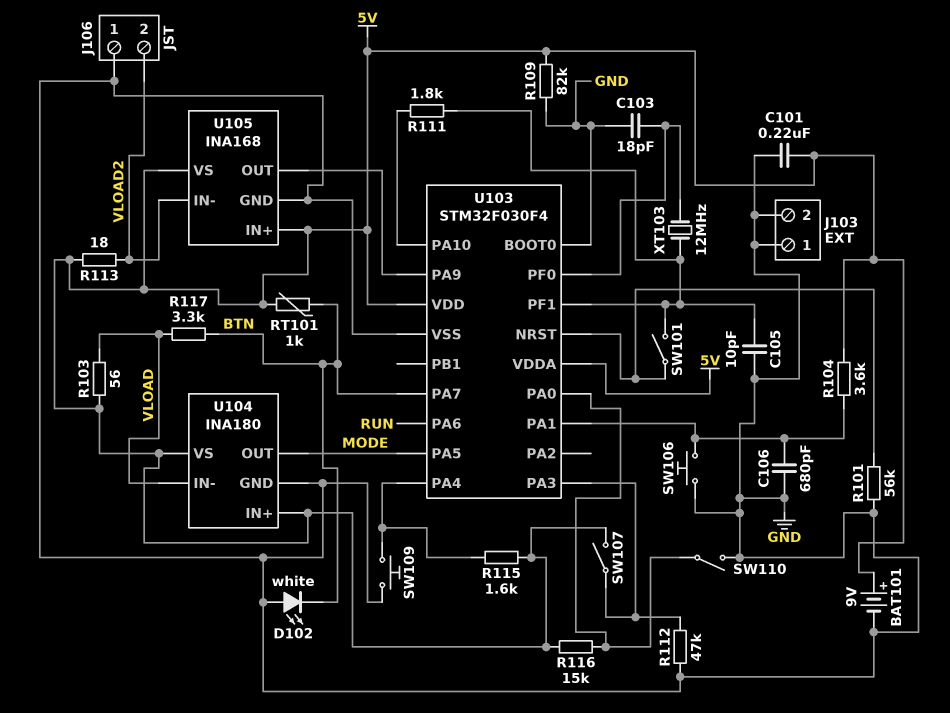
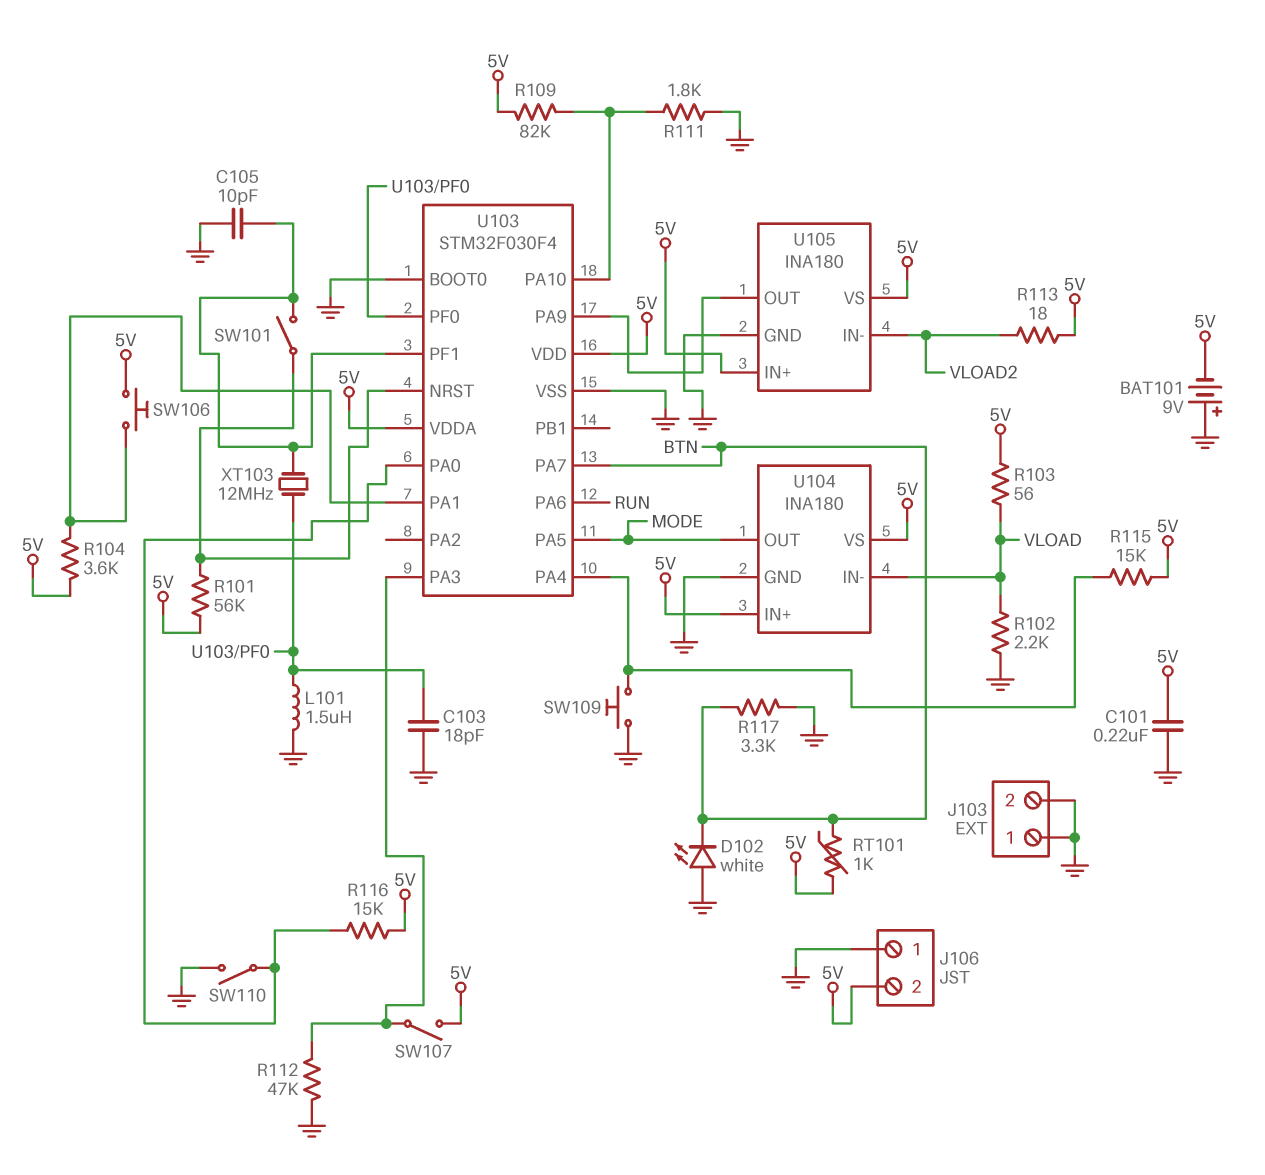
BAT101: 9V (plus 5V, minus GND) -> 9V (plus GND, minus 5V)
C106: 680pF (GND, U103/PA1) -> none
J106 pin 2: VLOAD2 -> 5V
L101: none -> 1.5uH (GND, U103/PF0)
R101: 56k (GND, U103/NRST) -> 56k (5V, U103/NRST)
R102: none -> 2.2k (GND, VLOAD)
R109: 82k (5V, GND) -> 82k (5V, U103/PA10)
R111: 1.8k (U103/PA10, U103/PF1) -> 1.8k (GND, U103/PA10)
R115: 1.6k (5V, U103/PA4) -> 15k (5V, U103/PA4)
R117: 3.3k (BTN, VLOAD) -> 3.3k (BTN, GND)
SW106: button (GND, U103/PA1) -> button (5V, U103/PA1)
U105: INA168 -> INA180

